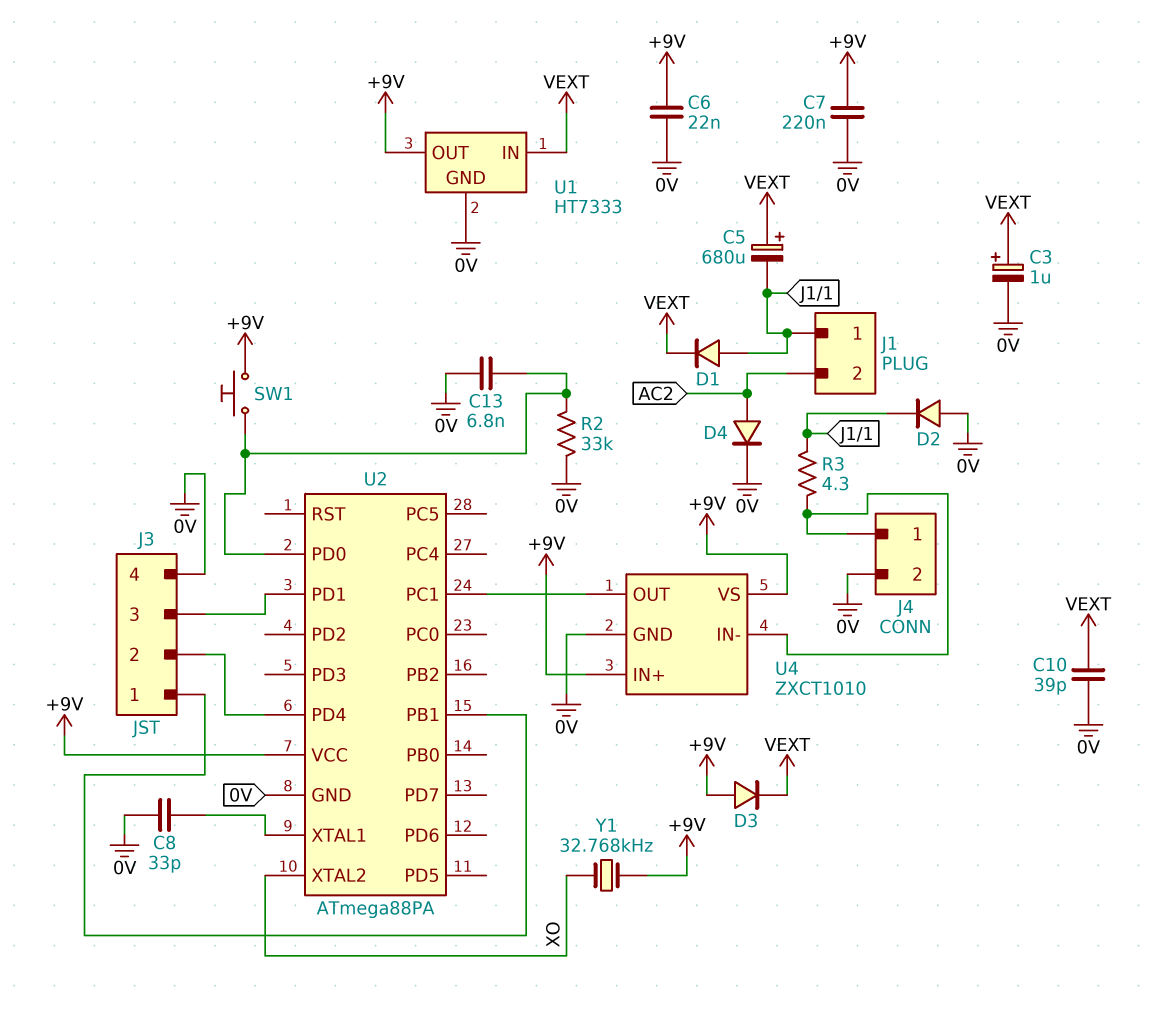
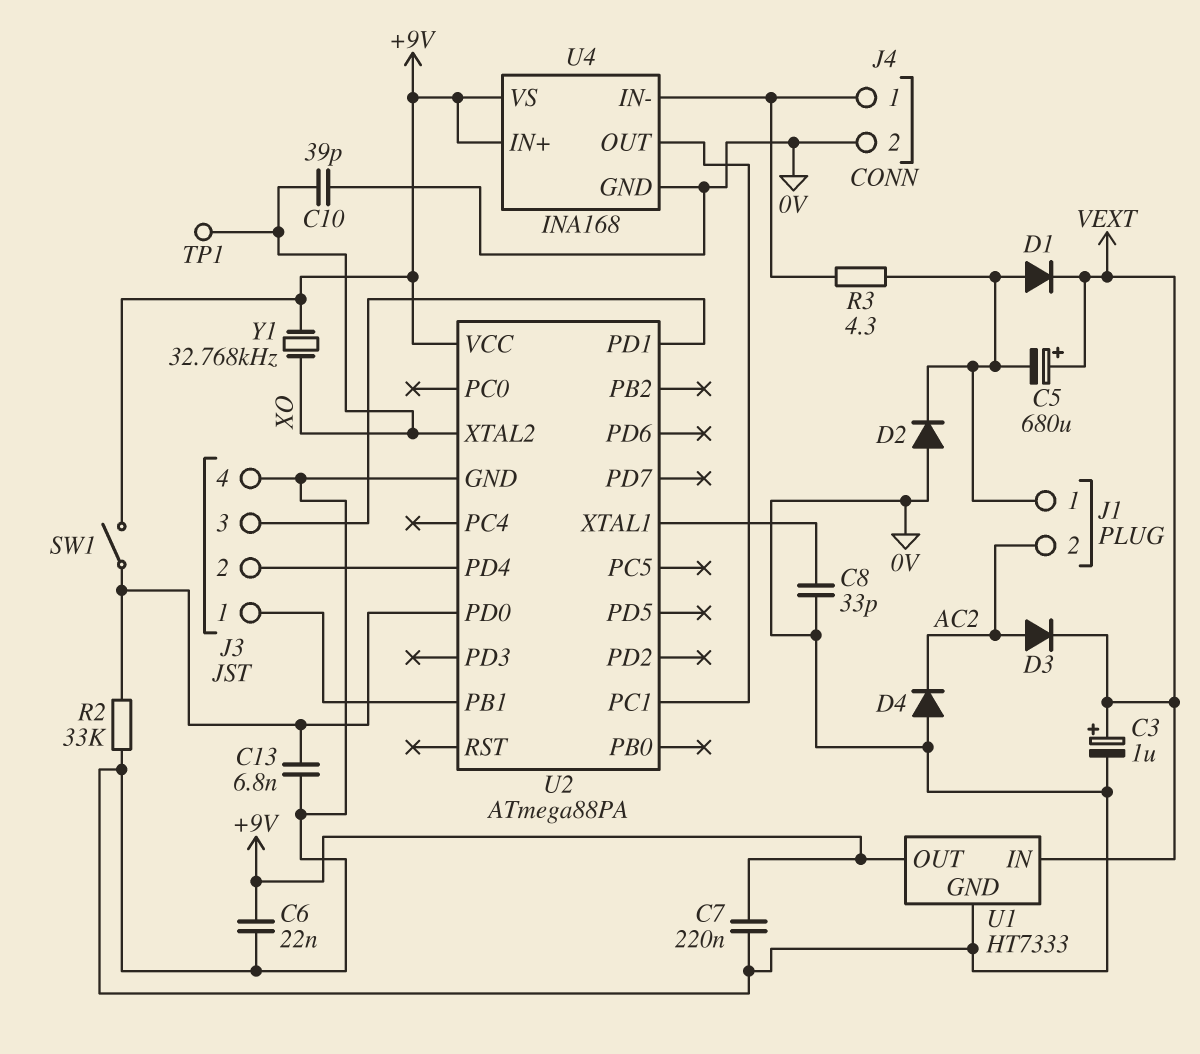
C10: 39pF (0V, VEXT) -> 39pF (0V, XO)
D3: diode (A +9V, K VEXT) -> diode (A AC2, K VEXT)
D4: diode (A AC2, K 0V) -> diode (A 0V, K AC2)
SW1: button (+9V, U2/PD0) -> switch (+9V, U2/PD0)
TP1: none -> test point (XO)
U4: ZXCT1010 -> INA168

